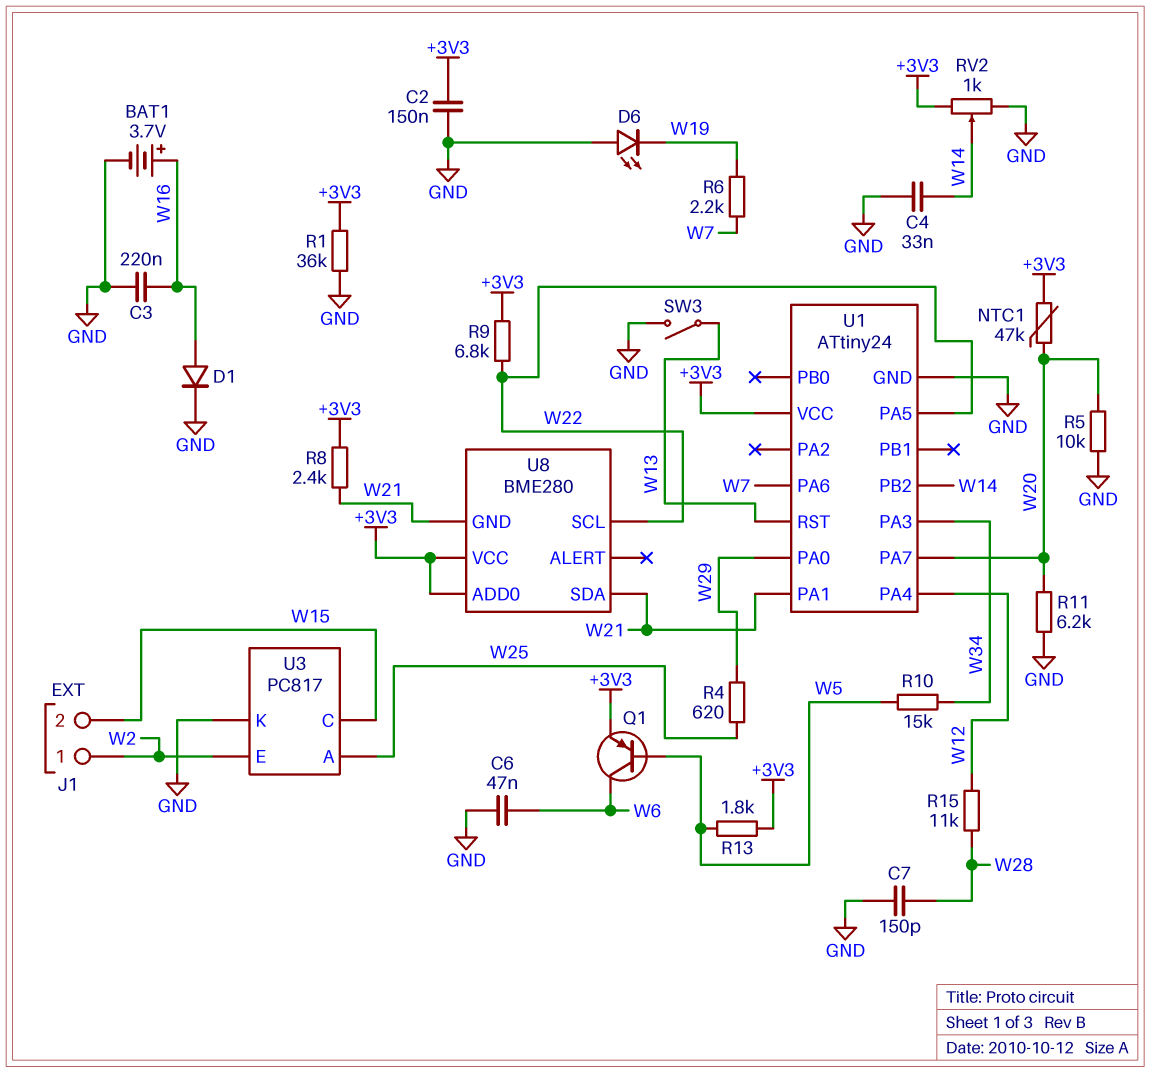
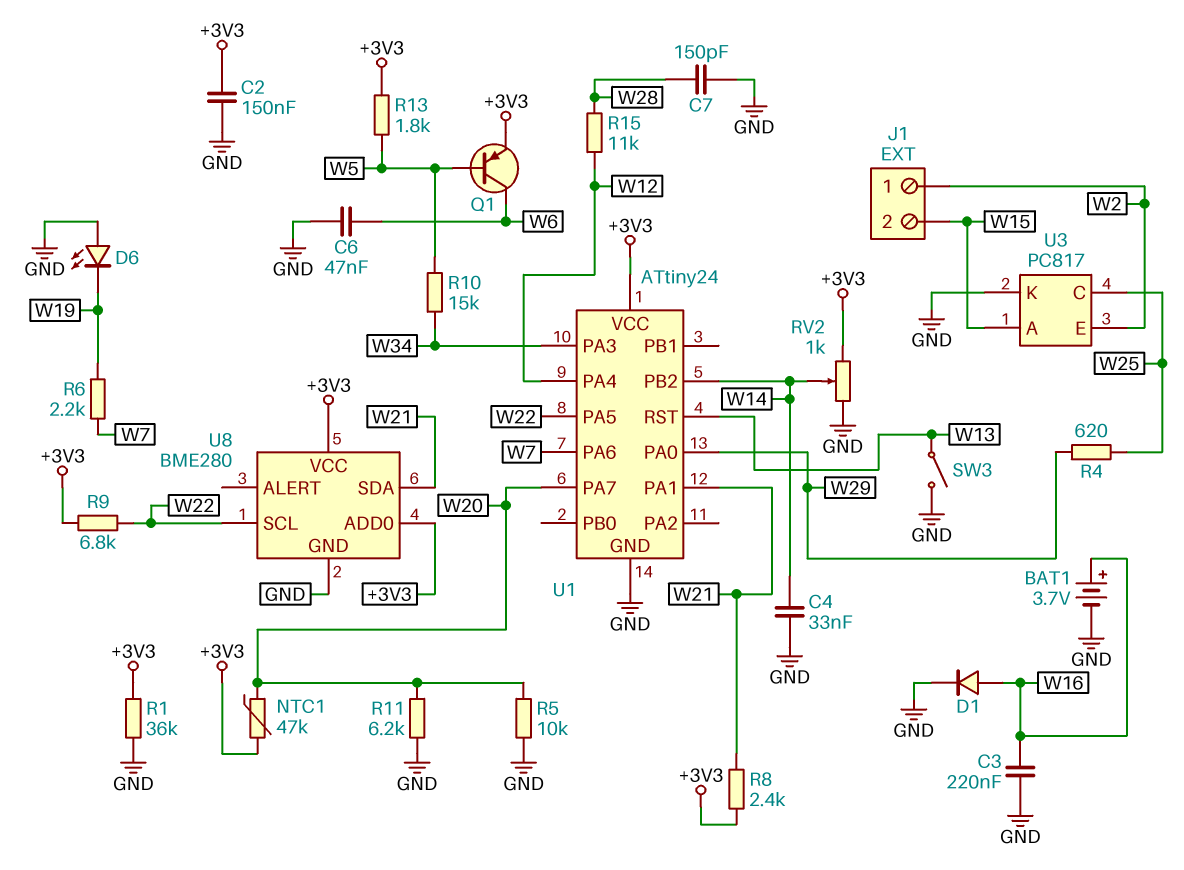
U3 pin A: W25 -> W15
U3 pin C: W15 -> W25
U8 pin GND: W21 -> GND

